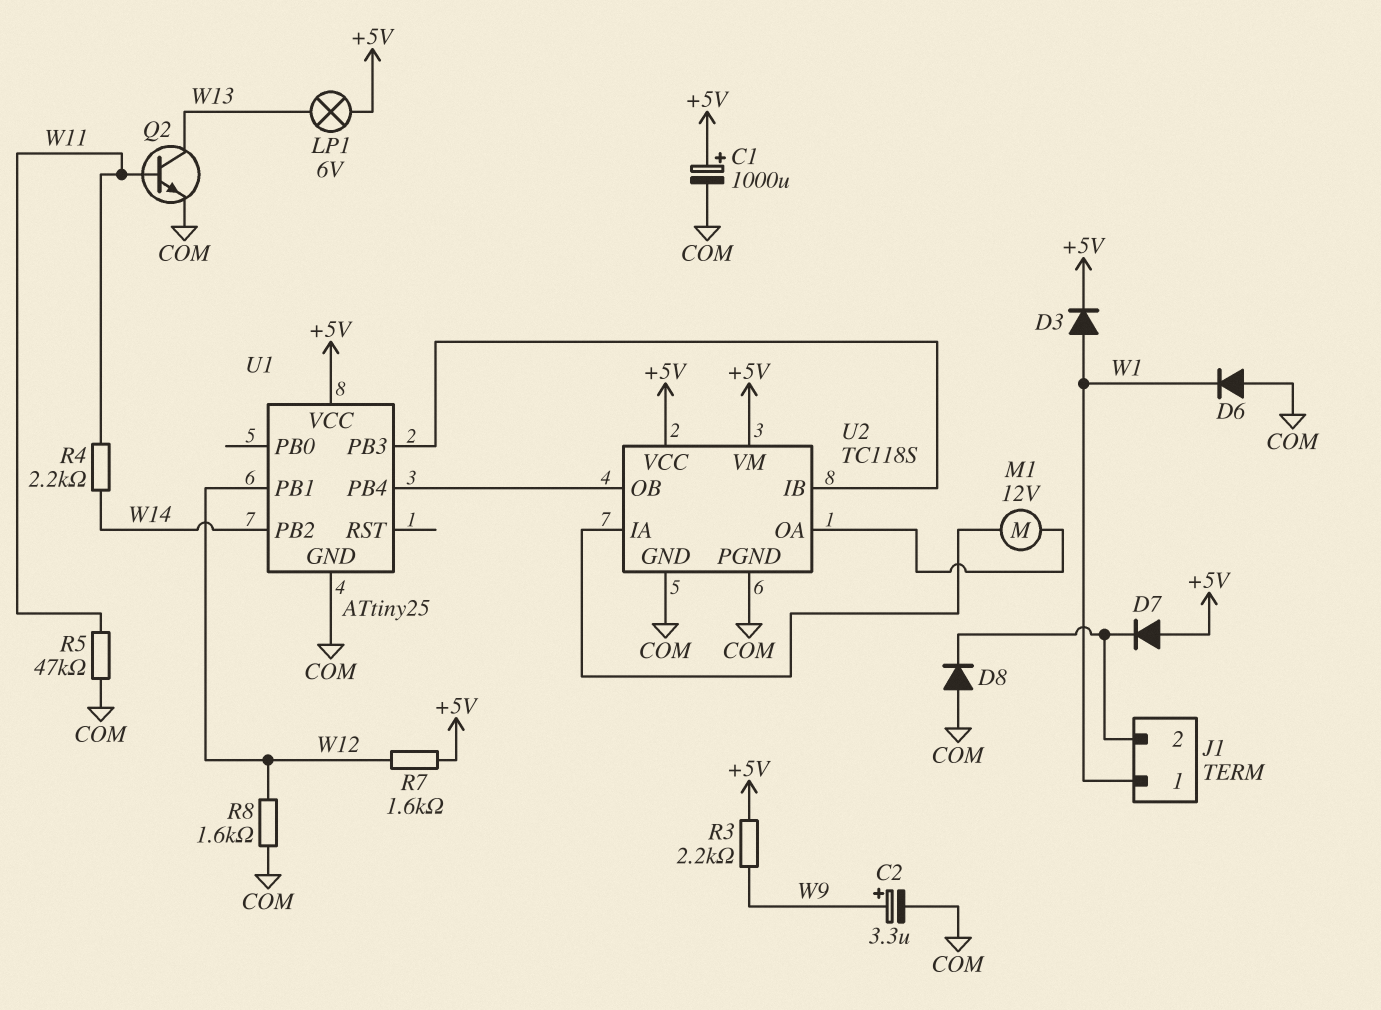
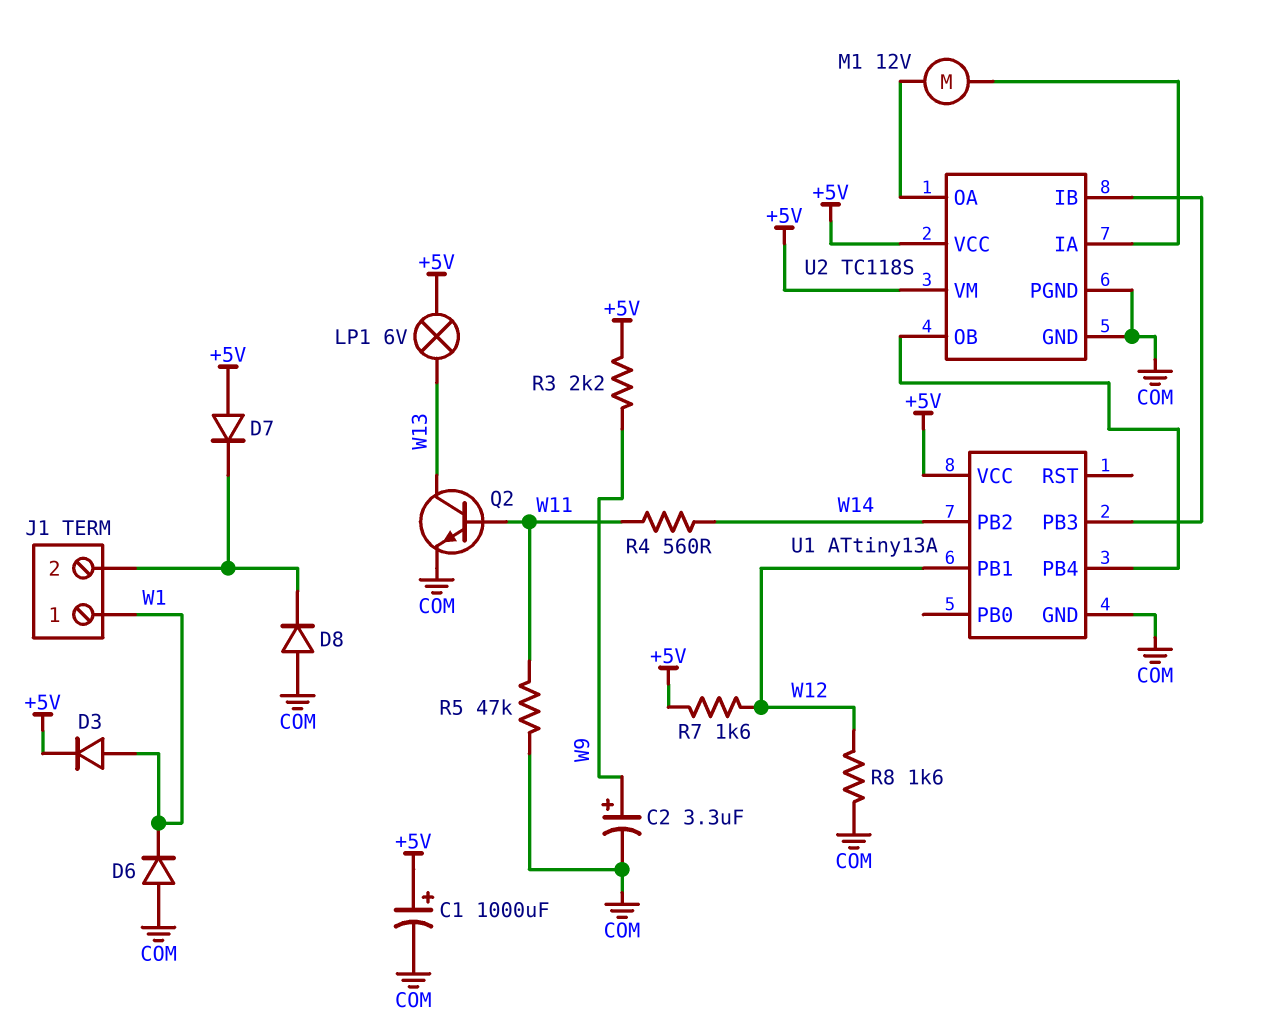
R4: 2.2k (W11, W14) -> 560 (W11, W14)
U1: ATtiny25 -> ATtiny13A

